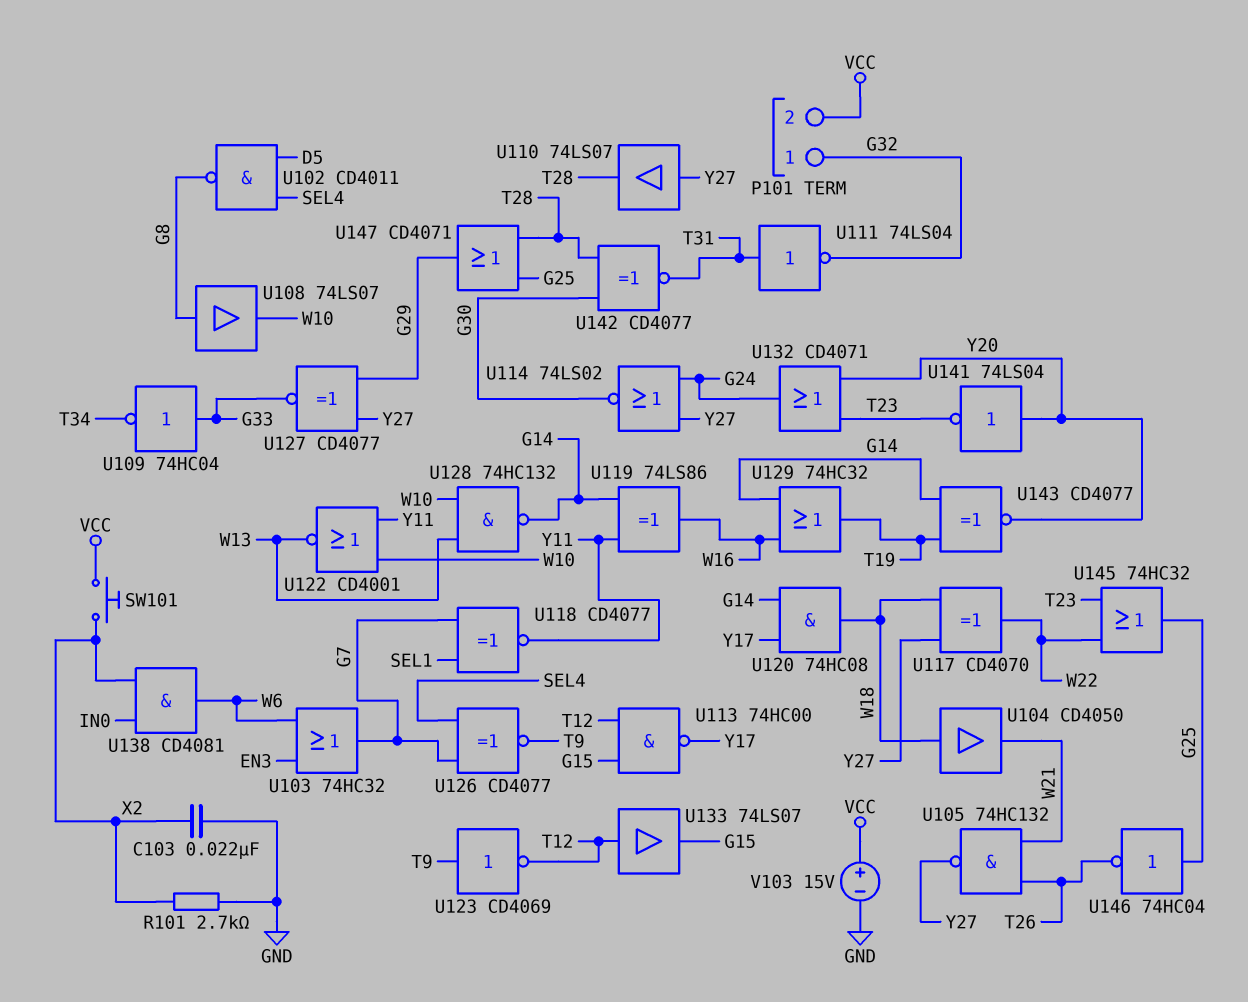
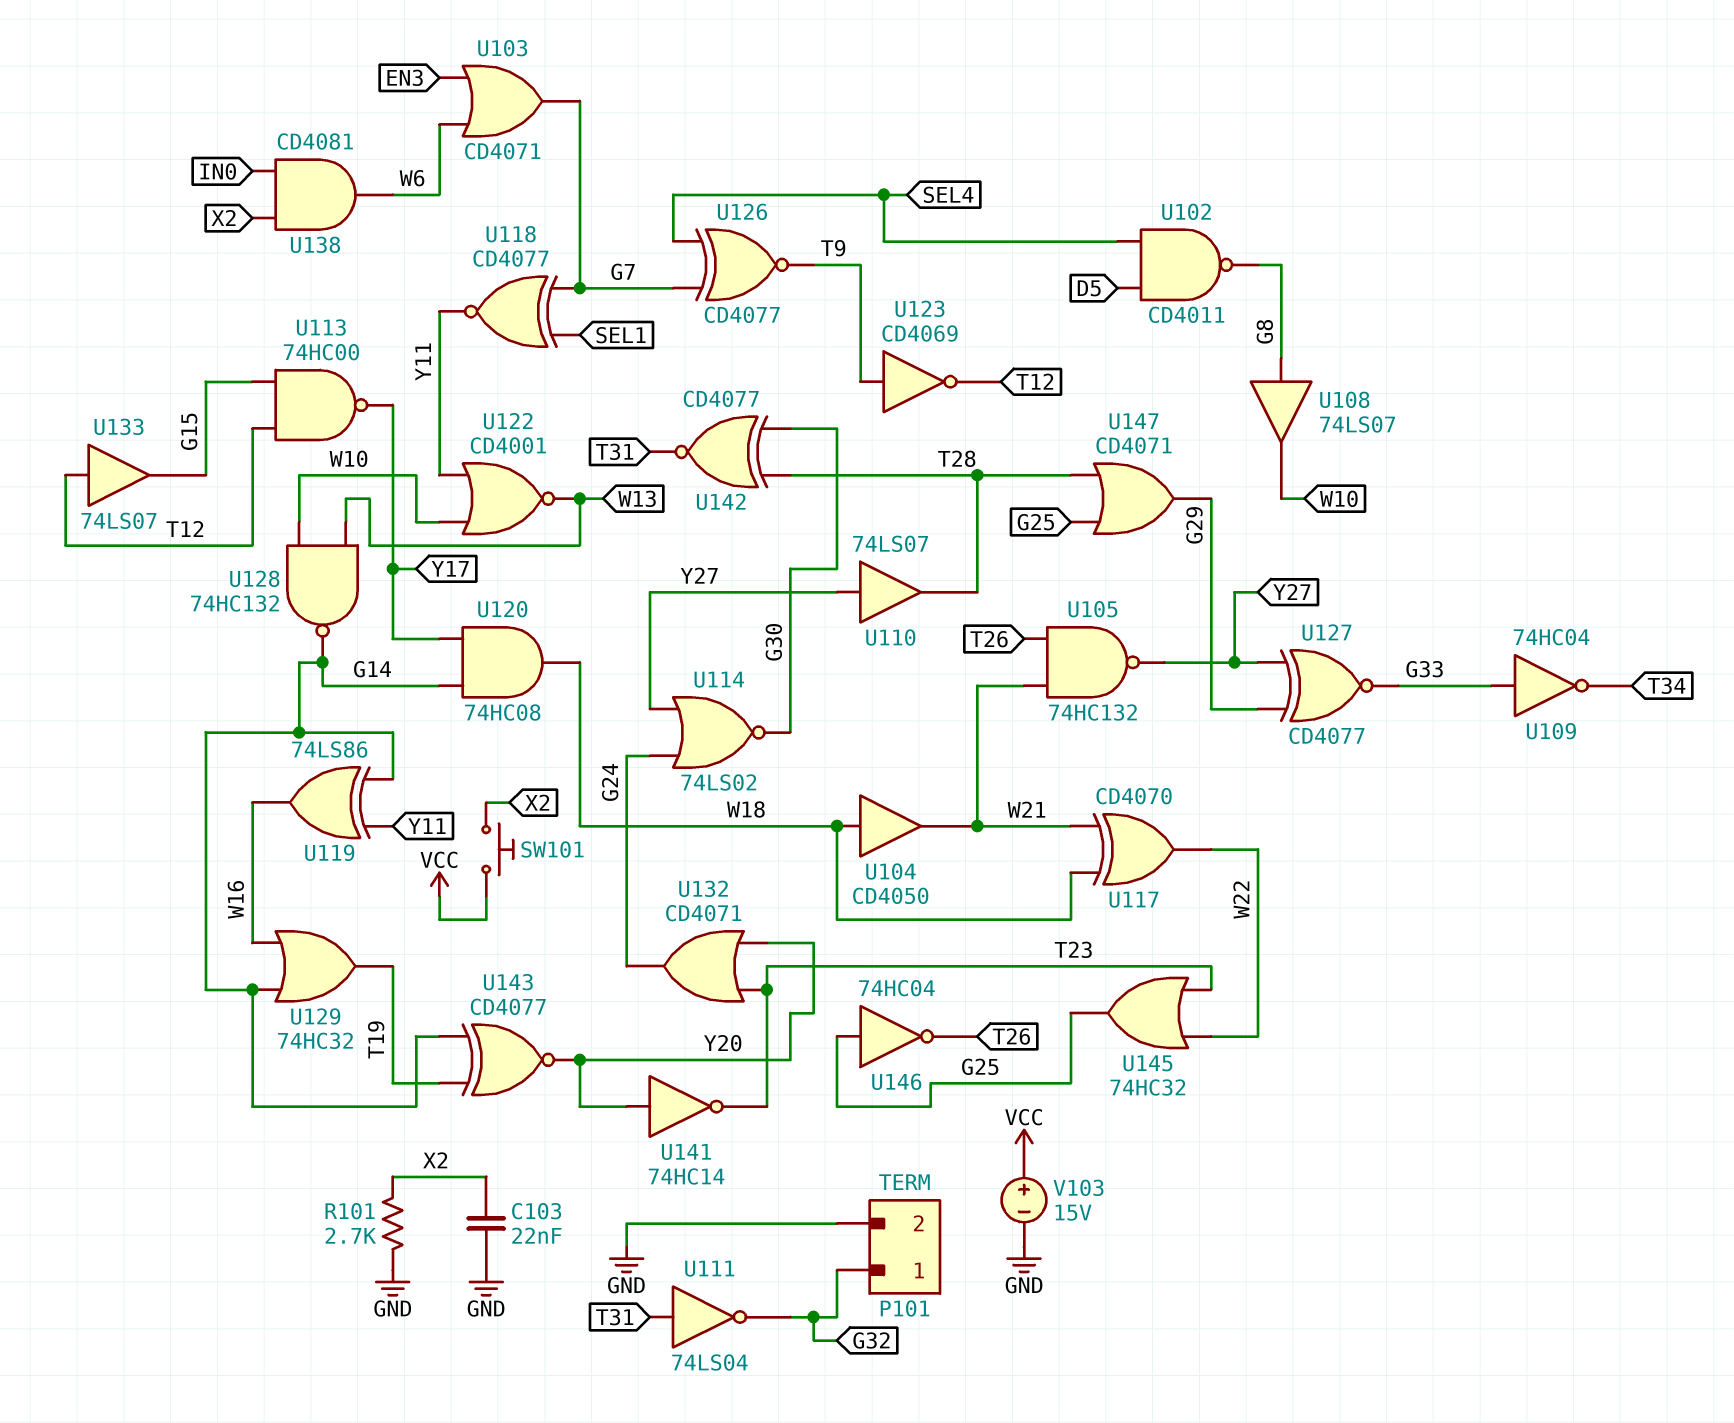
P101 pin 2: VCC -> GND
U103: OR 74HC32 (in EN3, in W6, out G7) -> OR CD4071 (in EN3, in W6, out G7)
U117: XOR CD4070 (in W18, in Y27, out W22) -> XOR CD4070 (in W18, in W21, out W22)
U141: NOT 74LS04 (in Y20, out T23) -> NOT 74HC14 (in Y20, out T23)

